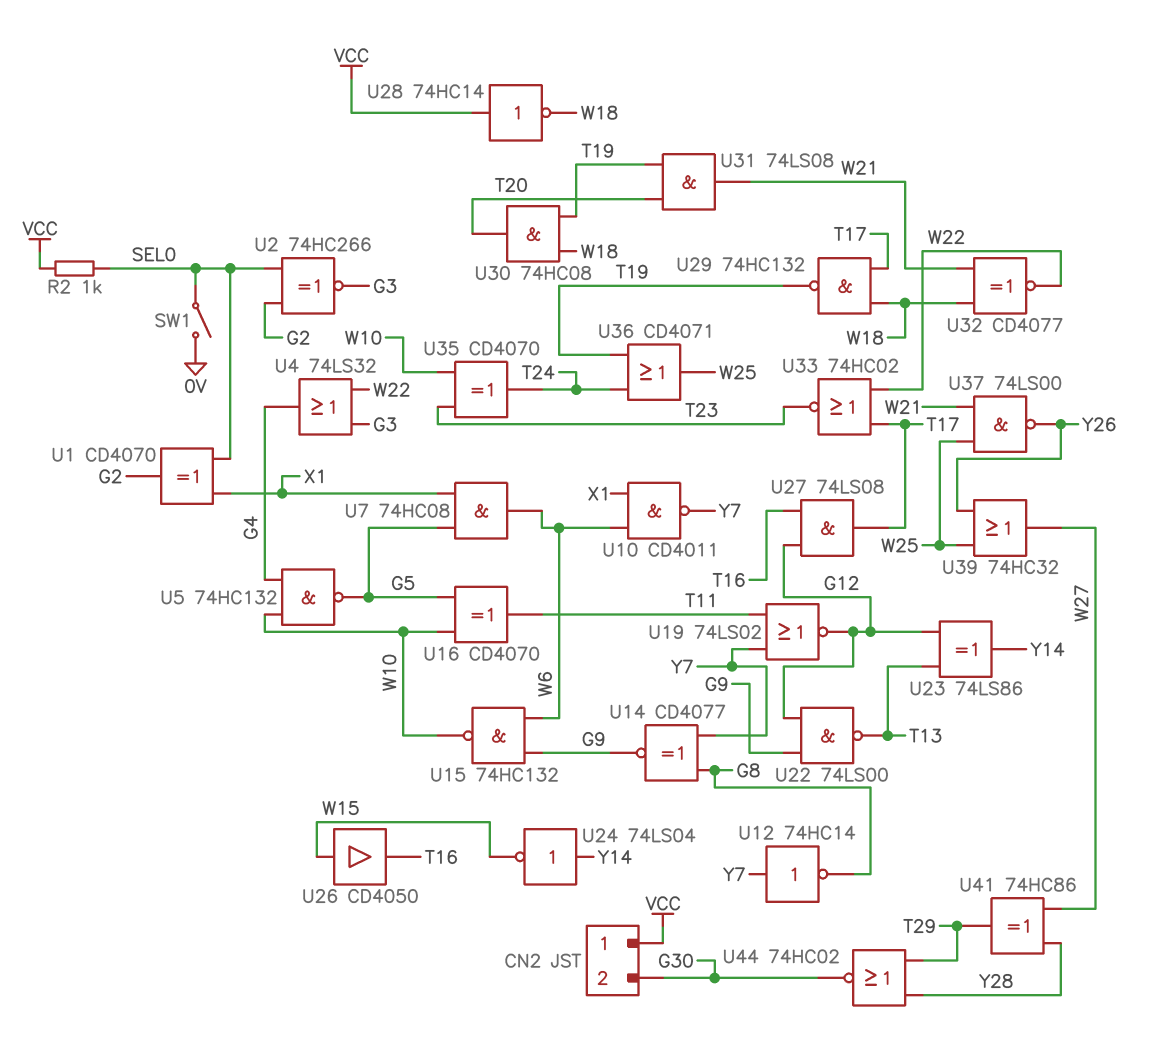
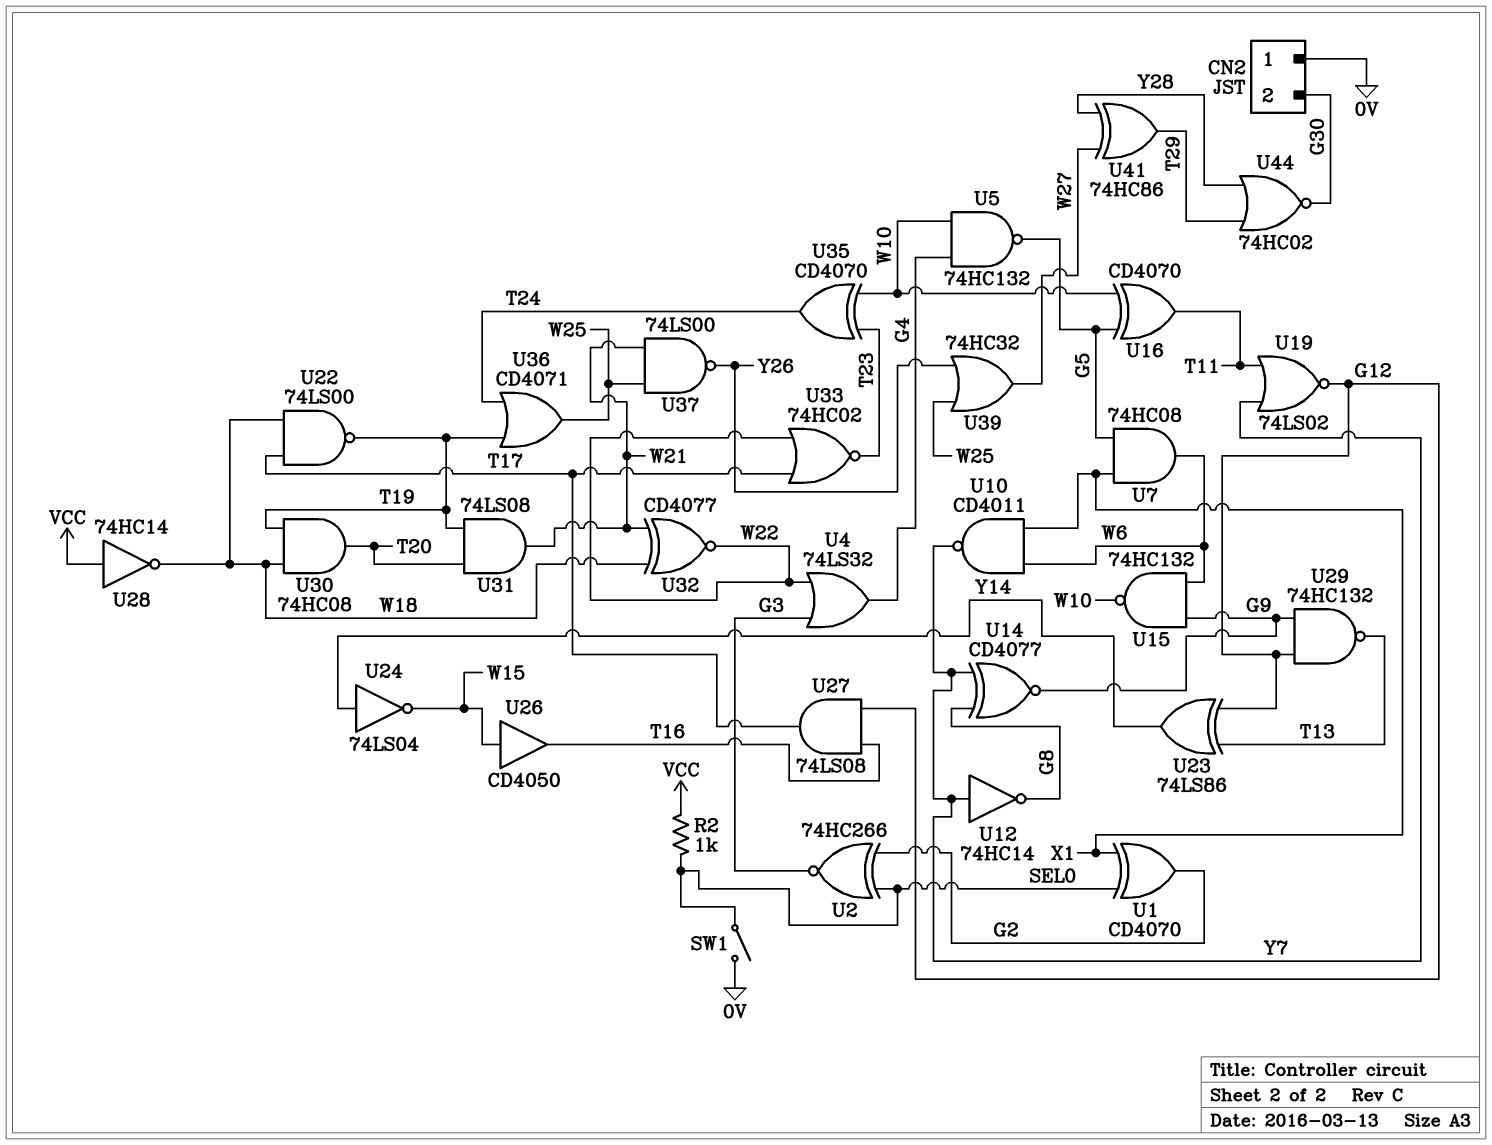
CN2 pin 1: VCC -> 0V
U22: NAND 74LS00 (in G9, in G12, out T13) -> NAND 74LS00 (in T17, in W18, out T19)
U29: NAND 74HC132 (in T17, in W18, out T19) -> NAND 74HC132 (in G9, in G12, out T13)

